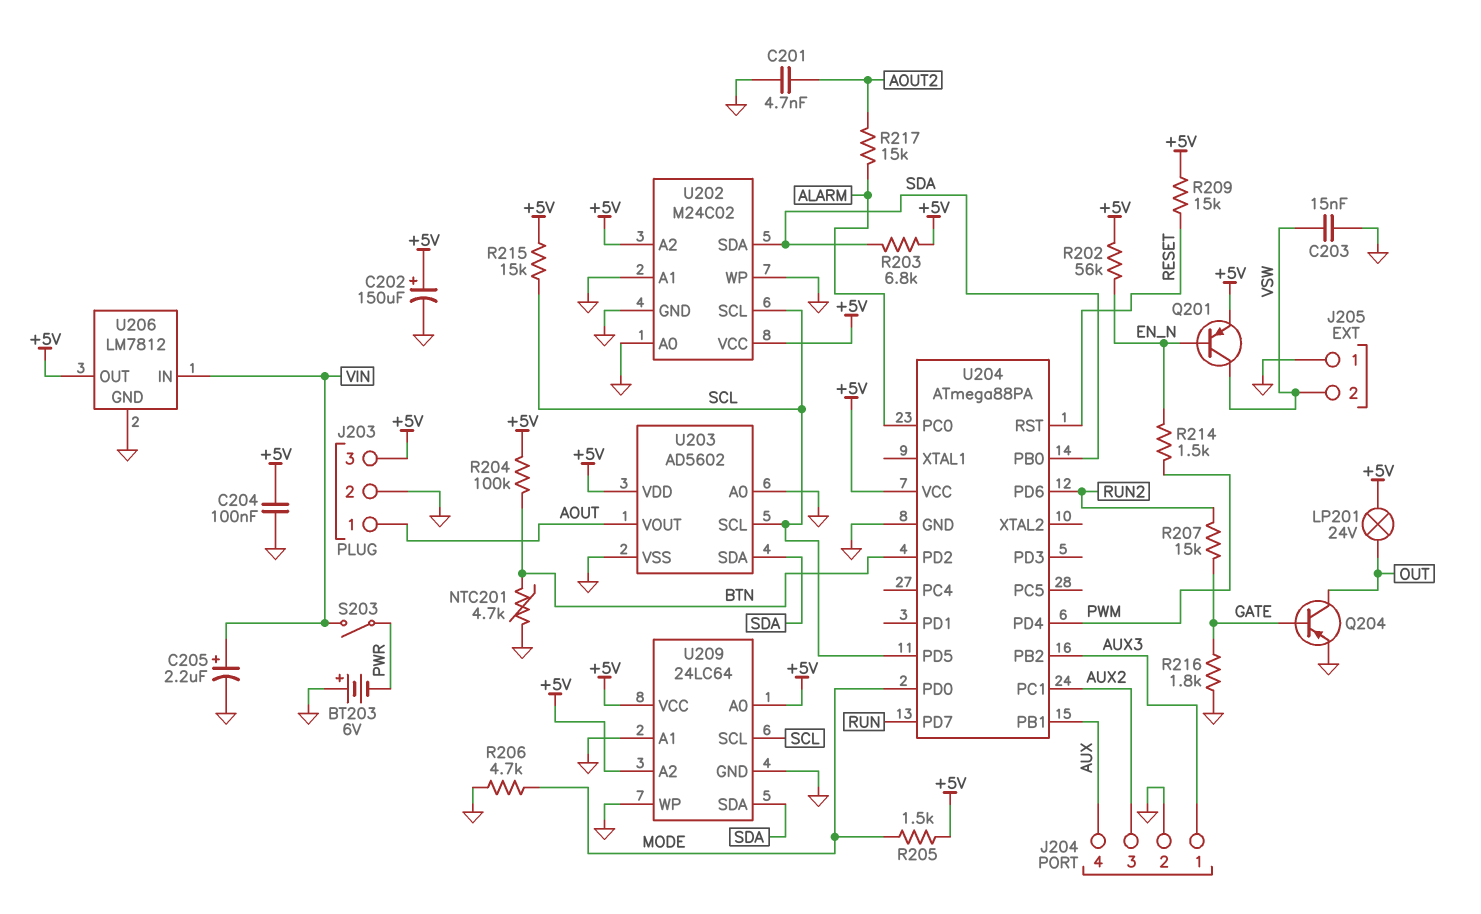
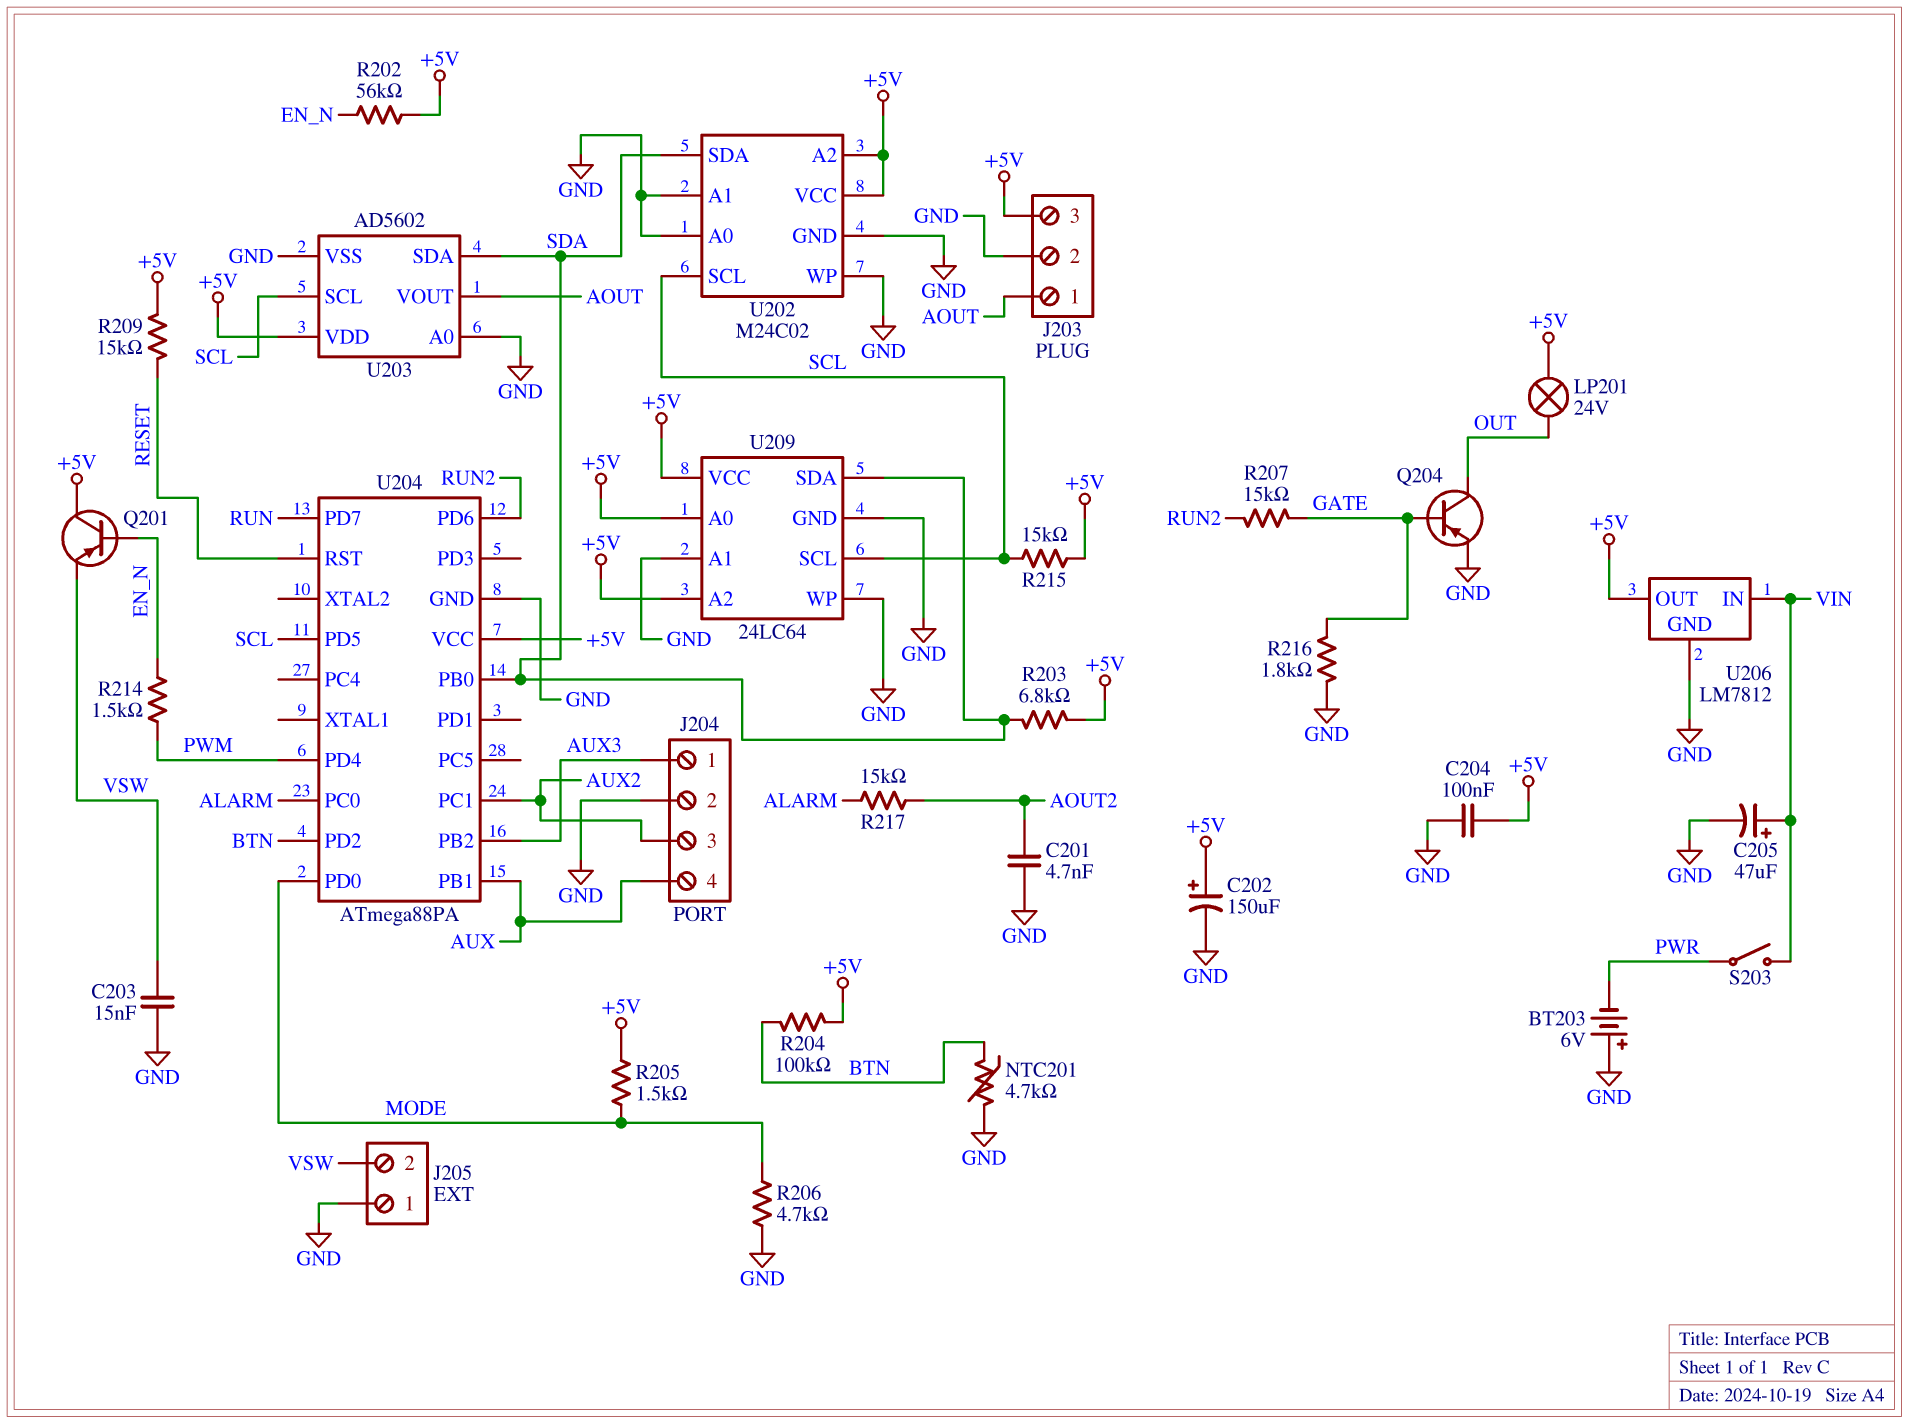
C205: 2.2uF (plus VIN, minus GND) -> 47uF (plus VIN, minus GND)
Q201: PNP (B EN_N, C VSW, E +5V) -> PNP (B EN_N, C +5V, E VSW)

